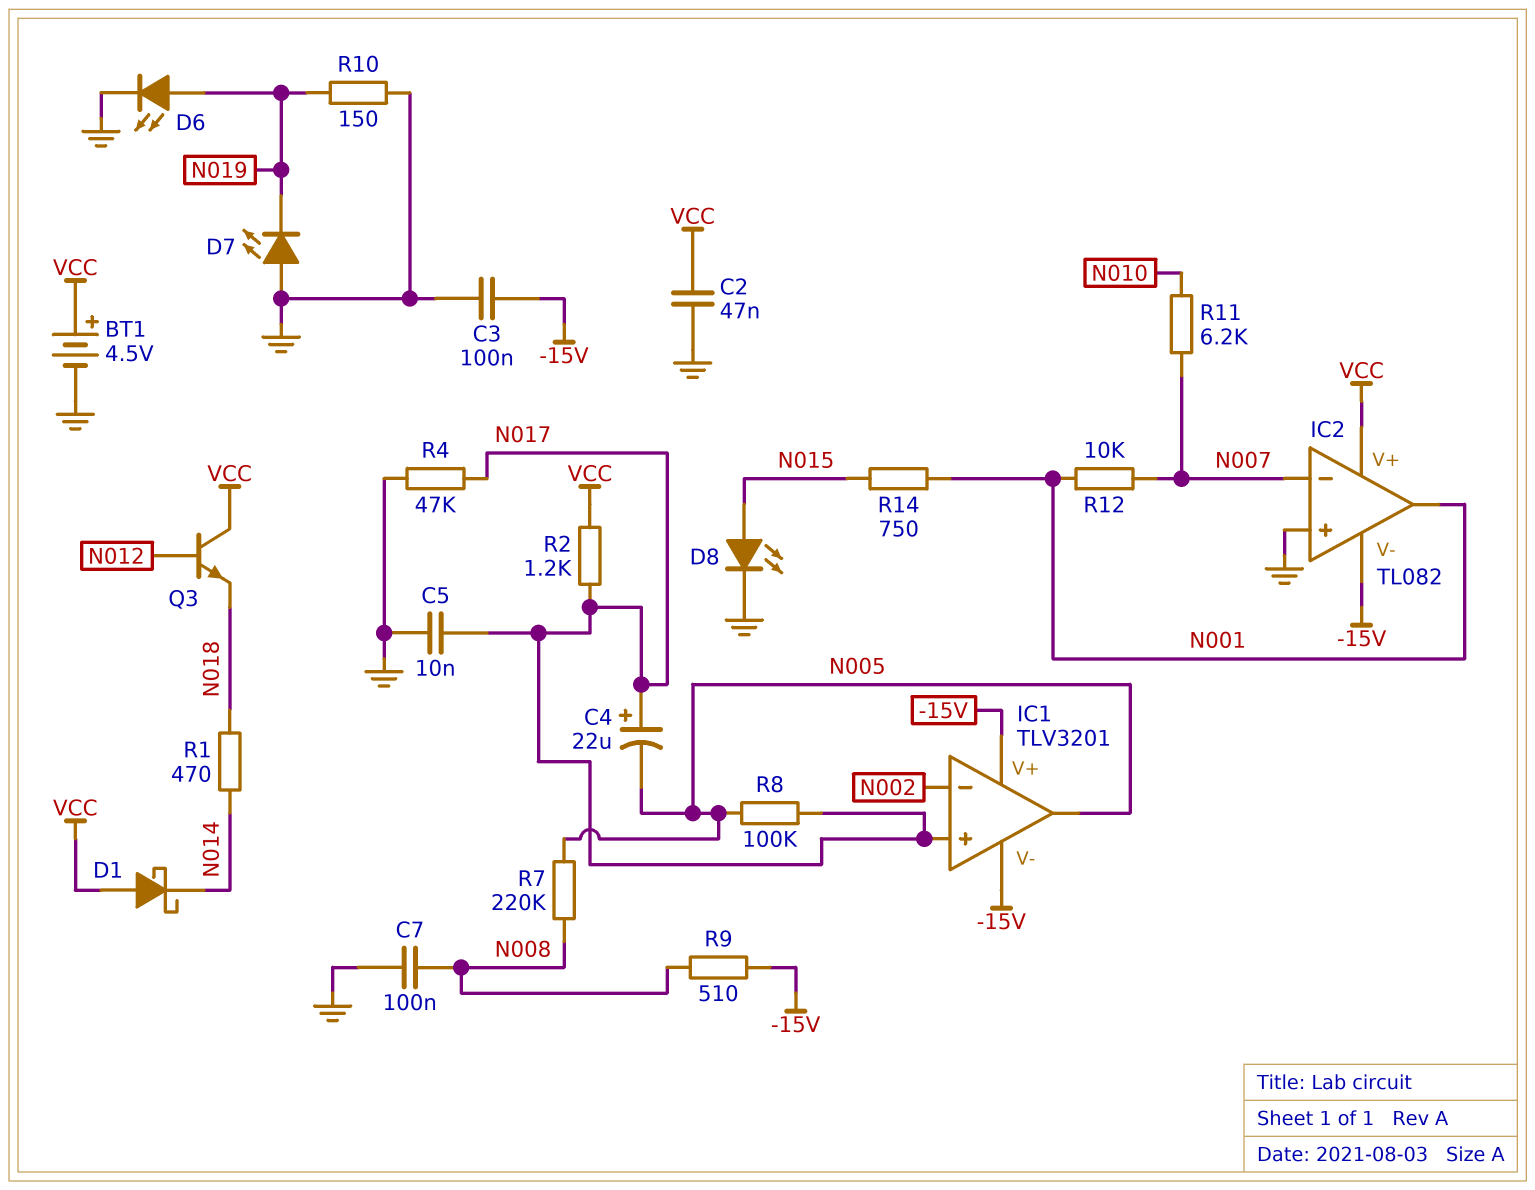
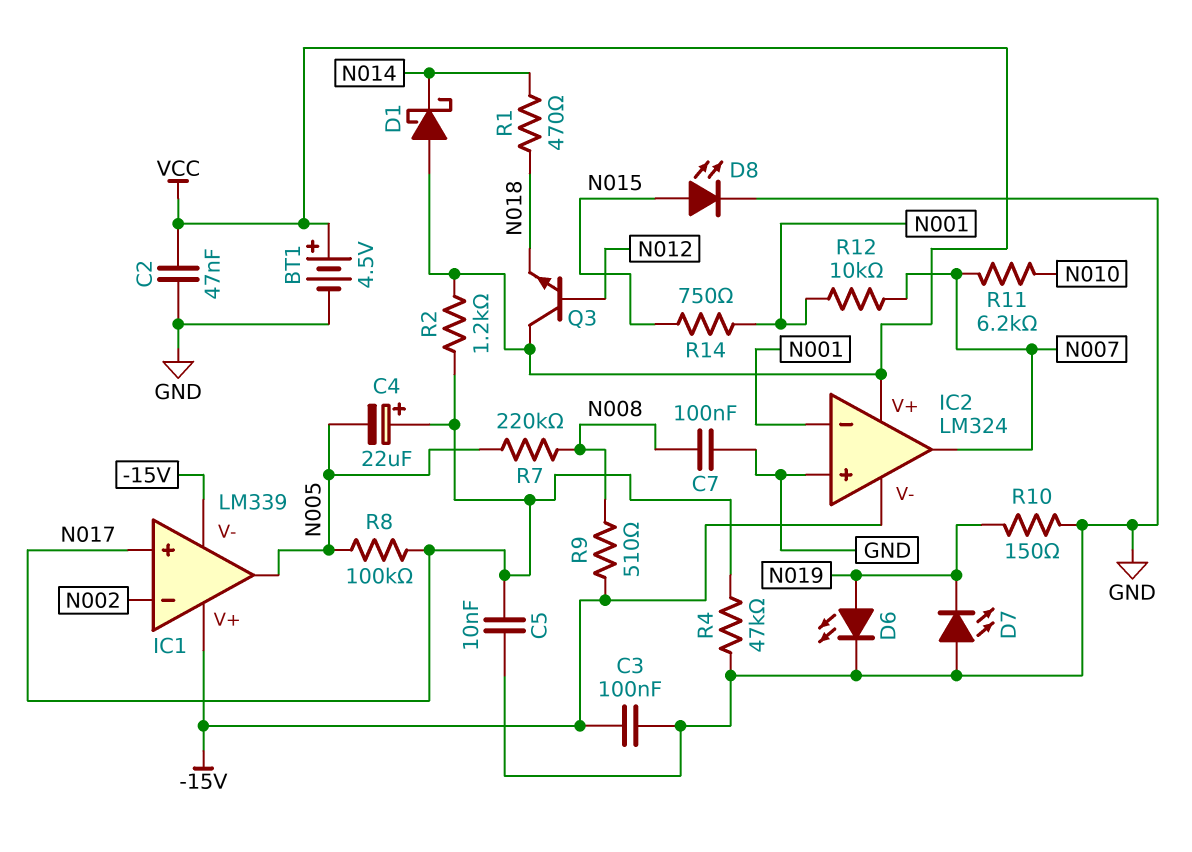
IC1: TLV3201 -> LM339
IC2: TL082 -> LM324
IC2 pin in-: N007 -> N001
IC2 pin out: N001 -> N007

